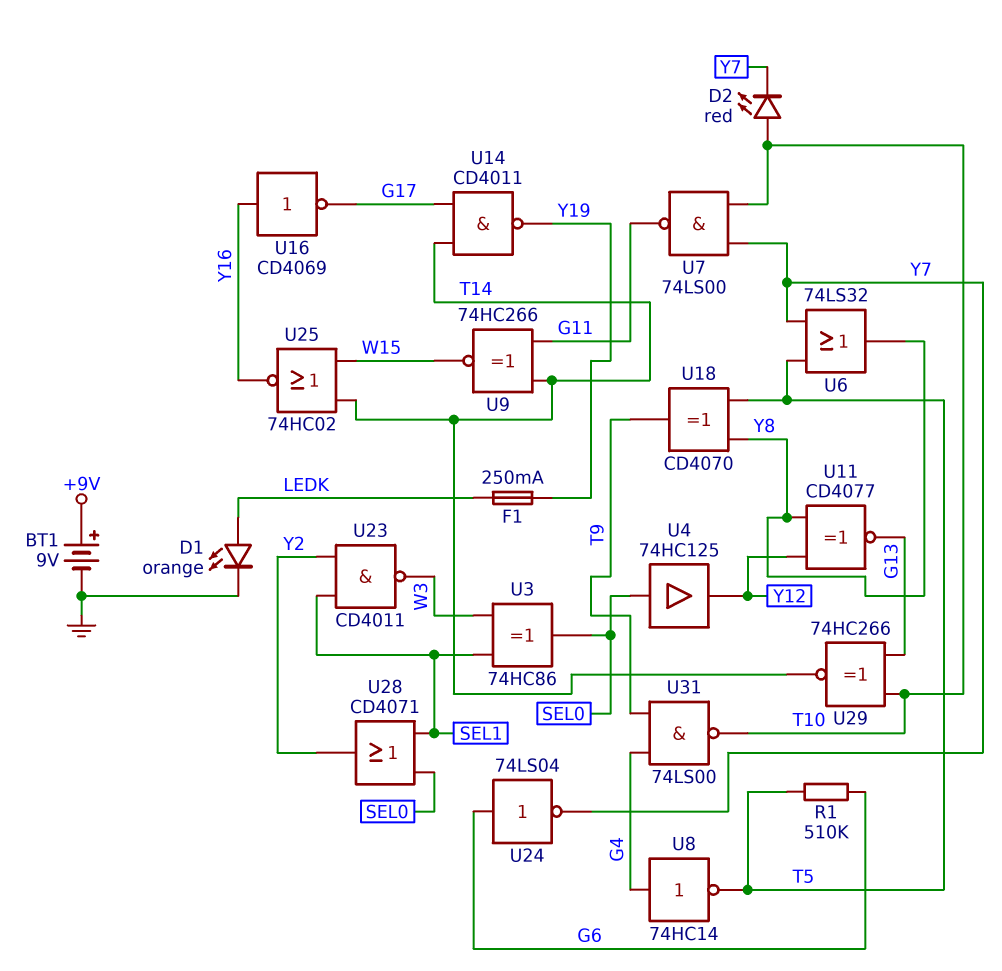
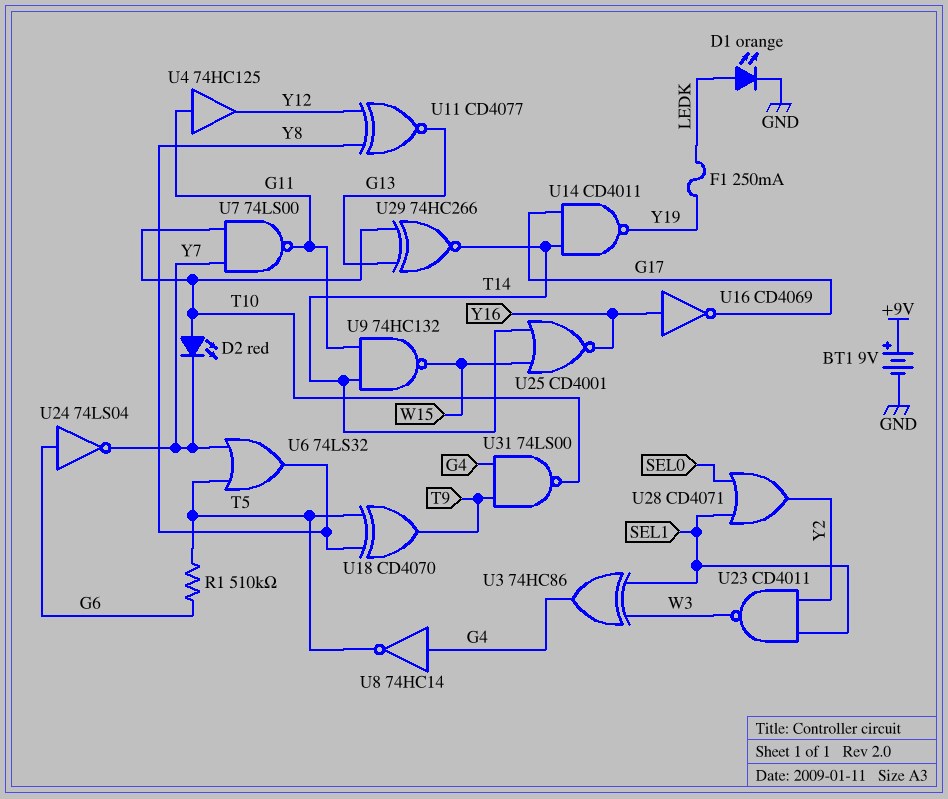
U3: XOR 74HC86 (in SEL1, in W3, out SEL0) -> XOR 74HC86 (in SEL1, in W3, out G4)
U4: buffer 74HC125 (in SEL0, out Y12) -> buffer 74HC125 (in G11, out Y12)
U9: XNOR 74HC266 (in G11, in T14, out W15) -> NAND 74HC132 (in G11, in T14, out W15)
U25: NOR 74HC02 (in T14, in W15, out Y16) -> NOR CD4001 (in T14, in W15, out Y16)

